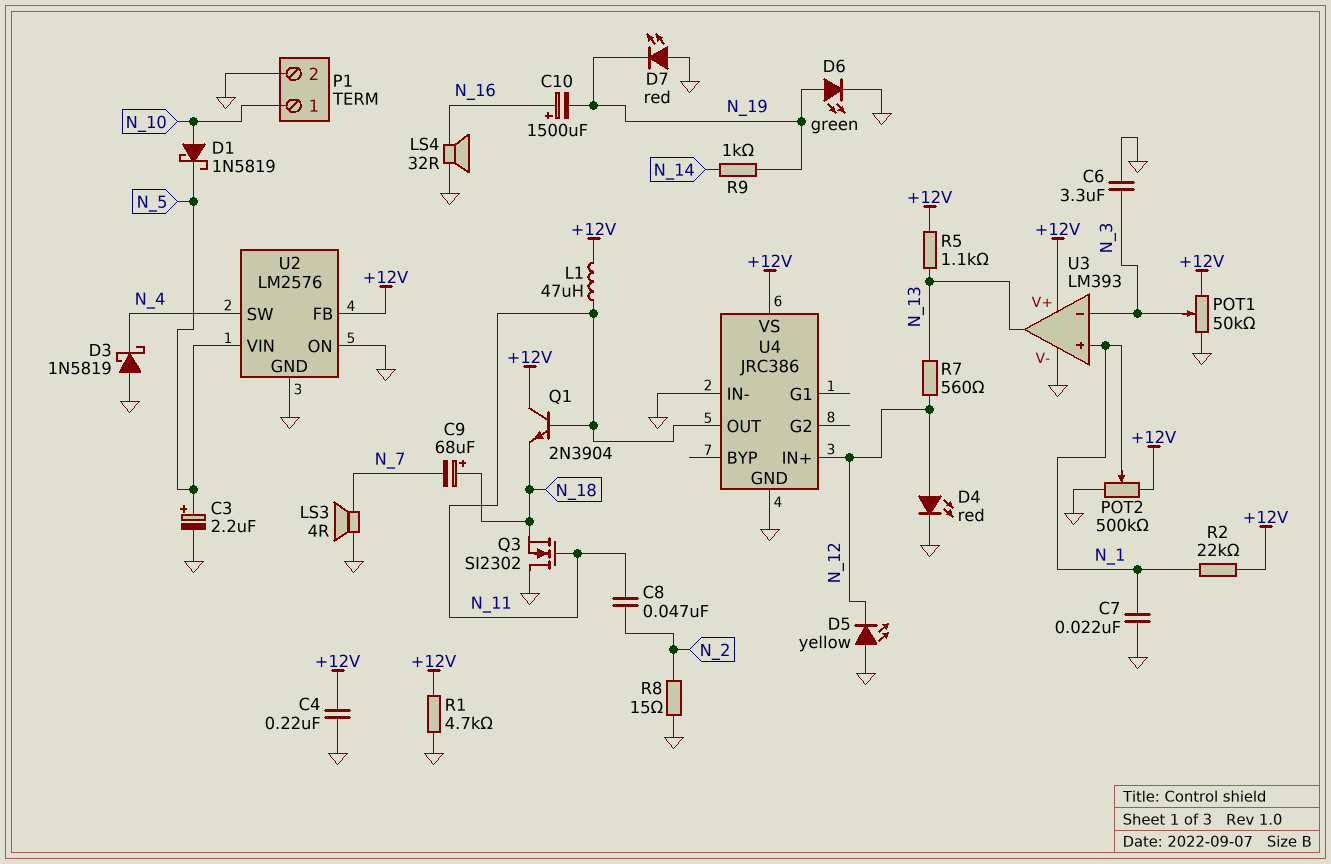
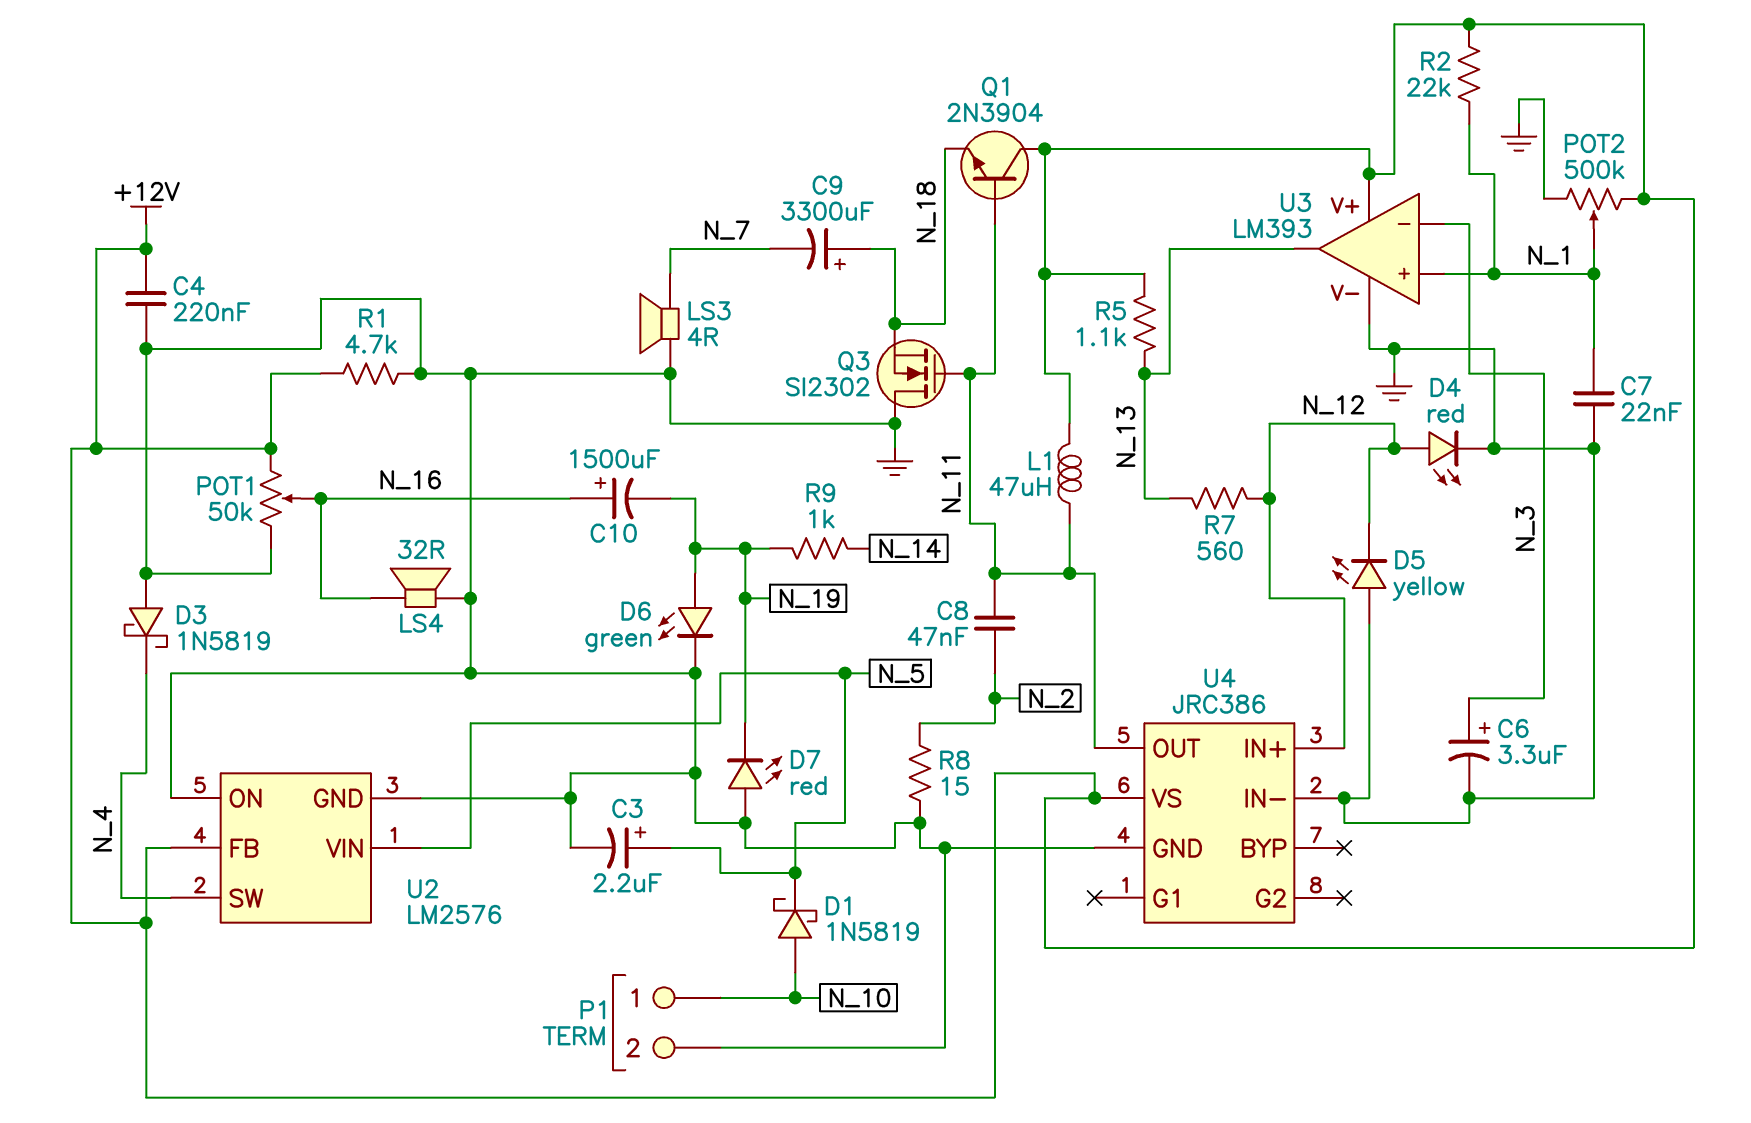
C6: 3.3uF (GND, N_3) -> 3.3uF (plus N_3, minus GND)
C9: 68uF (plus N_18, minus N_7) -> 3300uF (plus N_18, minus N_7)
POT1: 50k (+12V, GND, wiper N_3) -> 50k (+12V, GND, wiper N_16)

